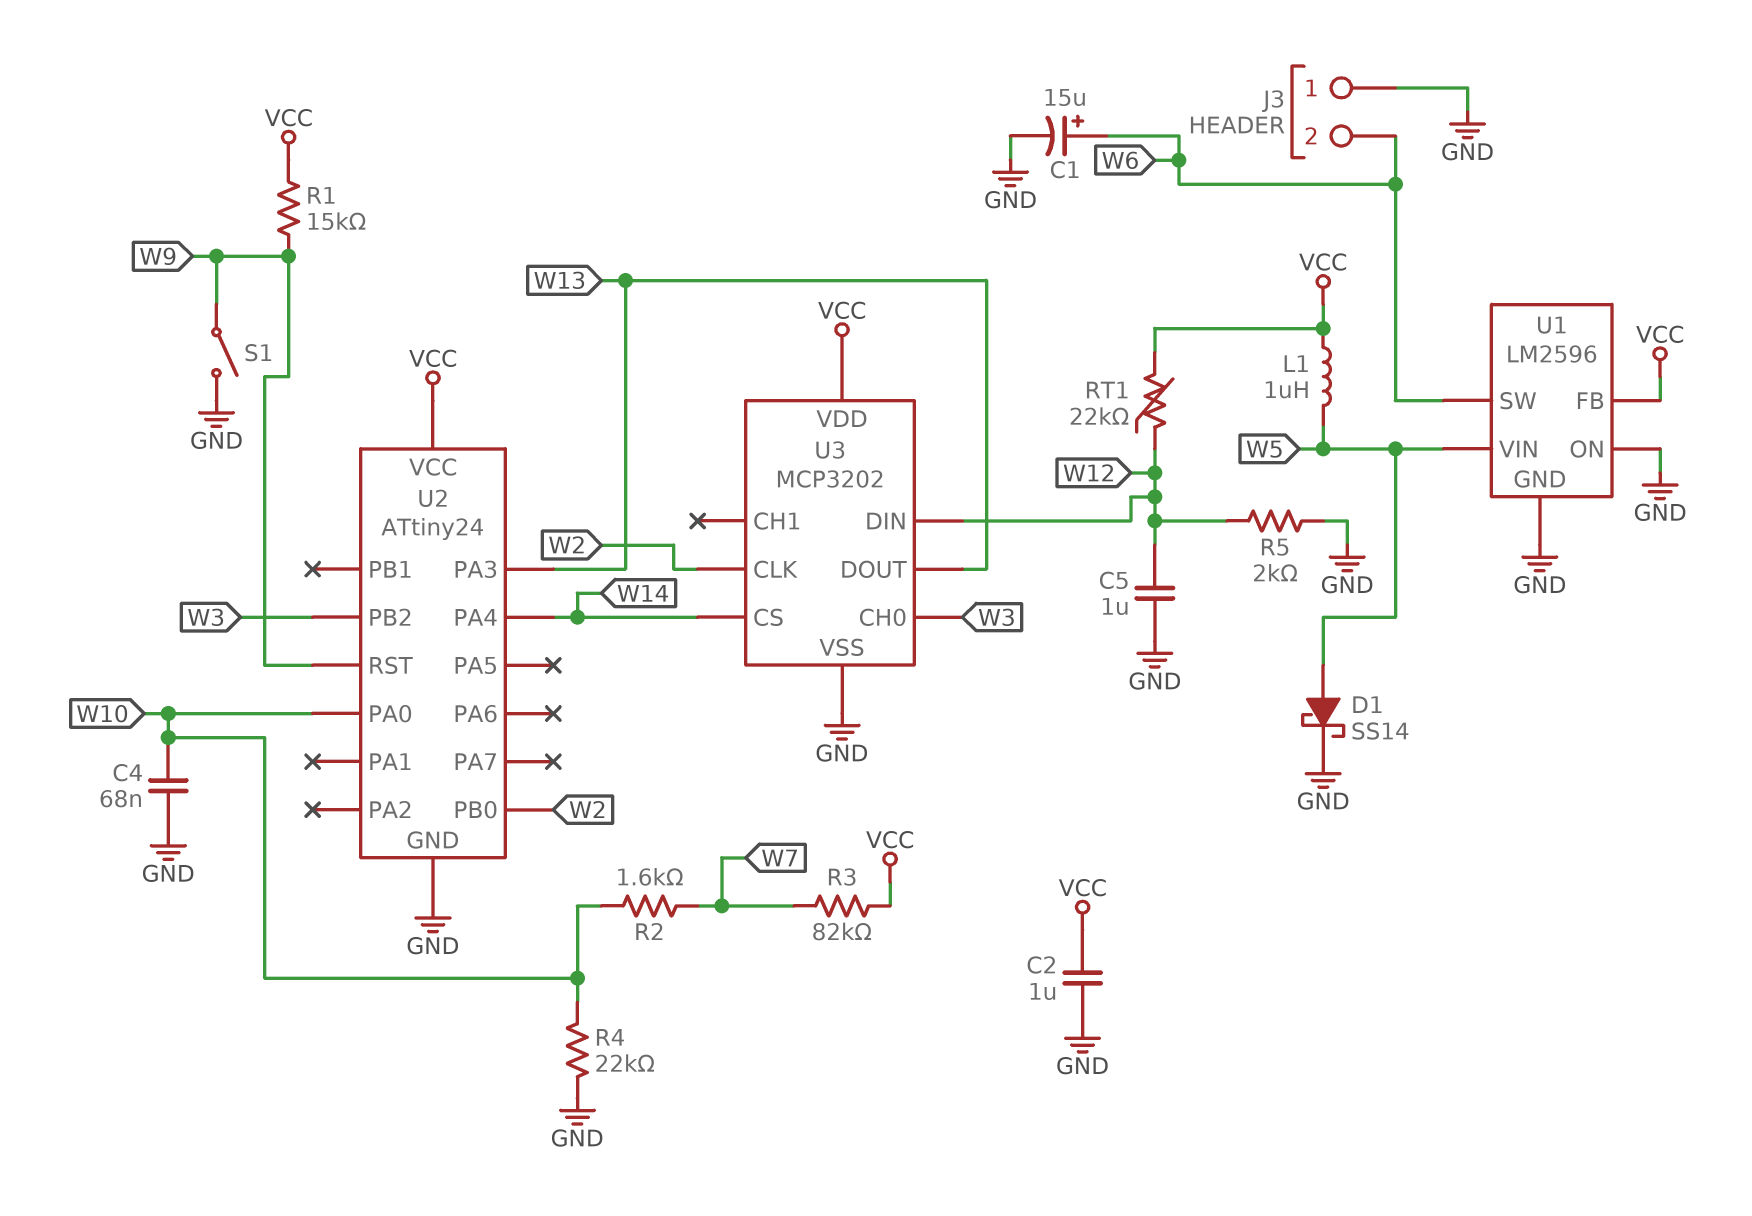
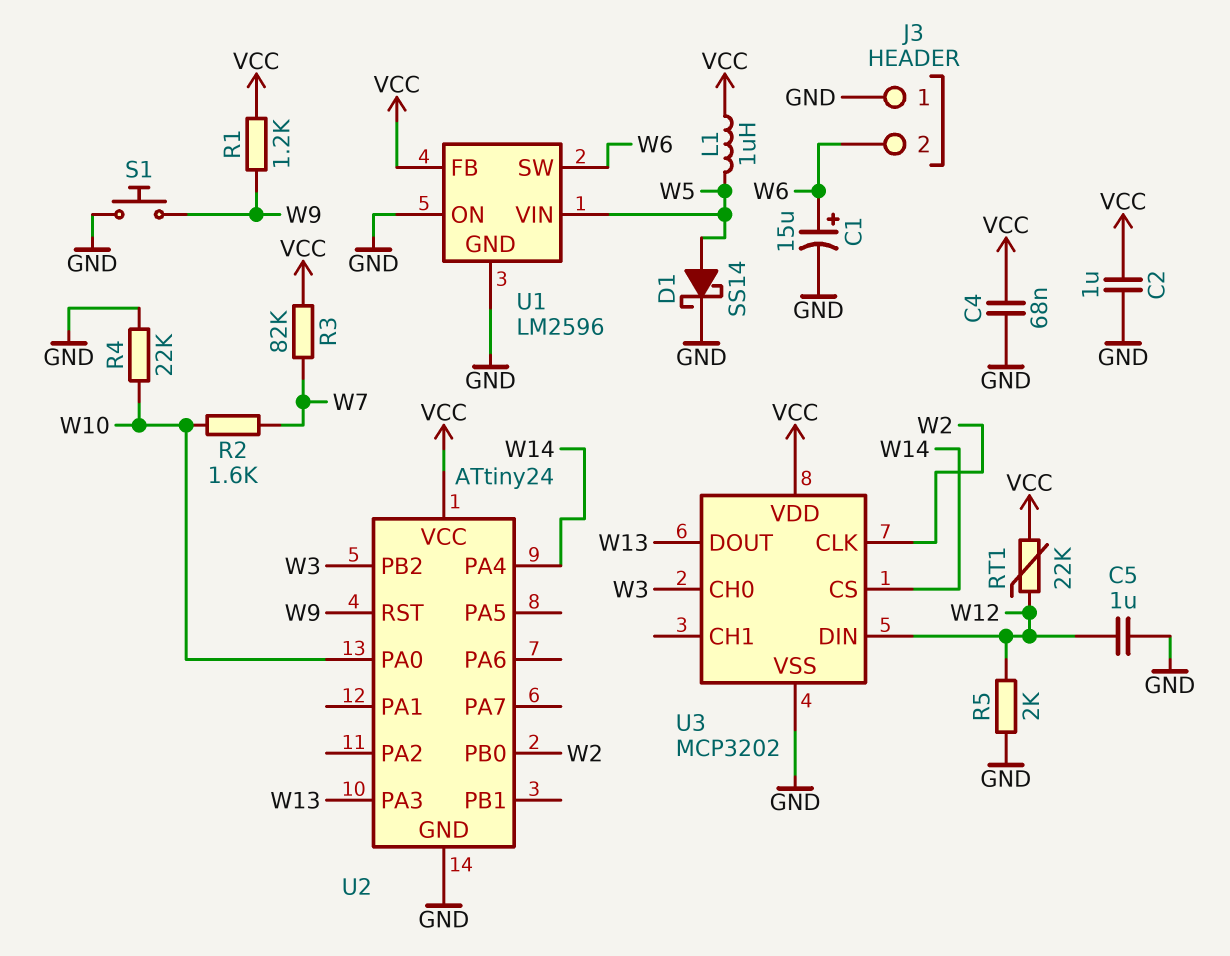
C4: 68nF (GND, W10) -> 68nF (GND, VCC)
R1: 15k (VCC, W9) -> 1.2k (VCC, W9)
S1: switch (GND, W9) -> button (GND, W9)

